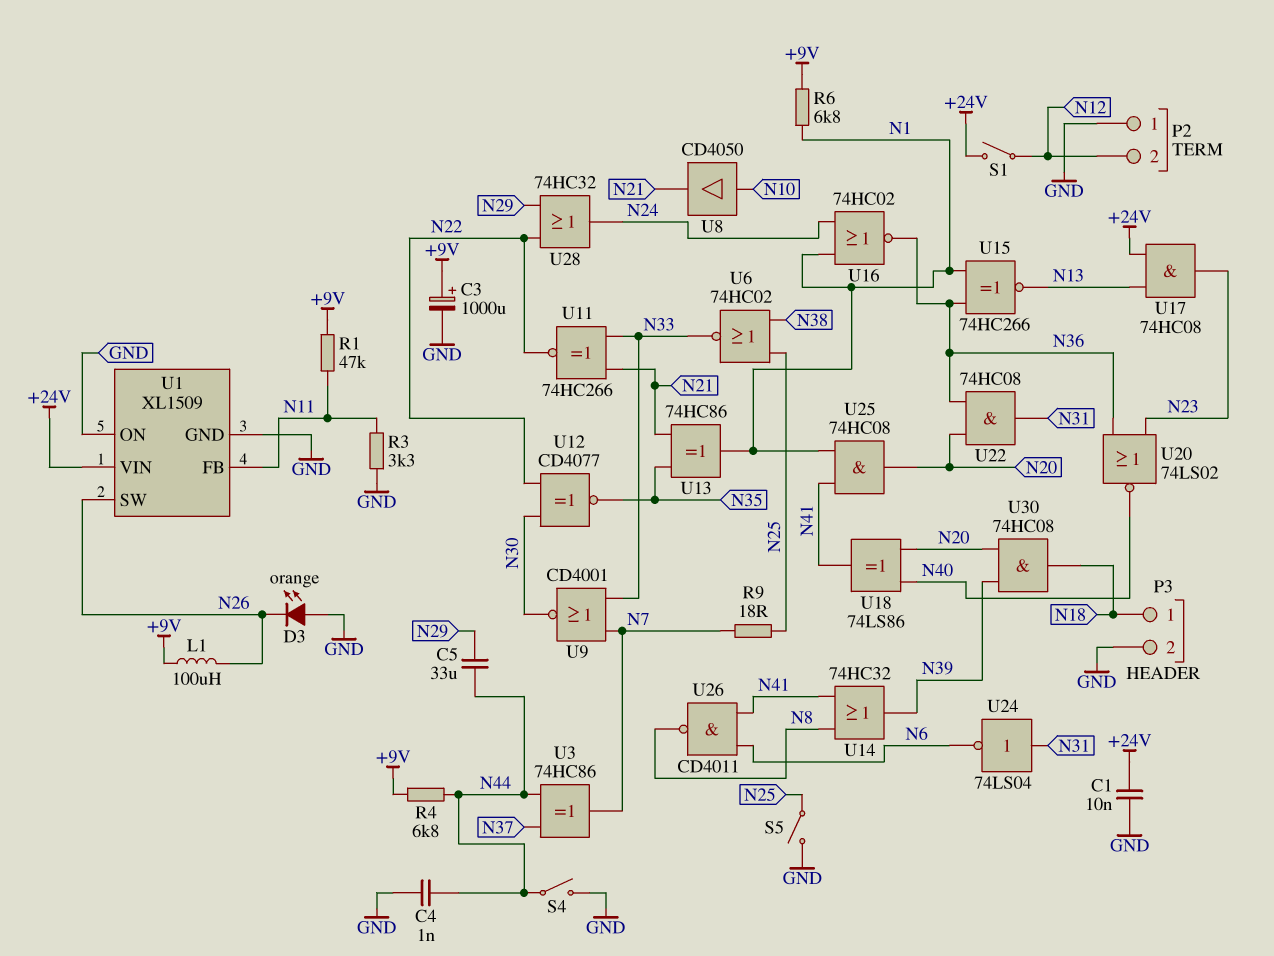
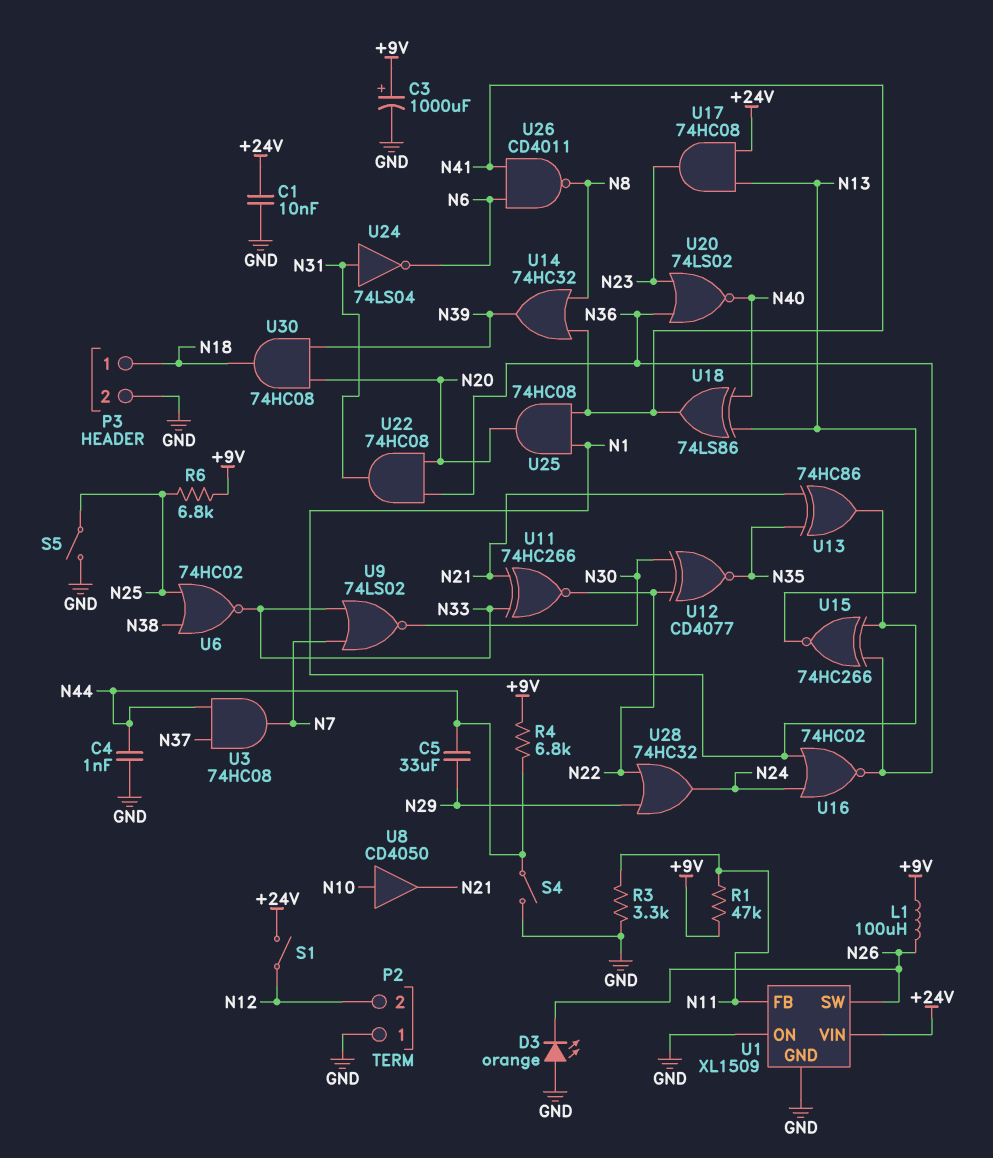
R6: 6.8k (+9V, N1) -> 6.8k (+9V, N25)
R9: 18 (N7, N25) -> none
U3: XOR 74HC86 (in N37, in N44, out N7) -> AND 74HC08 (in N37, in N44, out N7)
U9: NOR CD4001 (in N7, in N33, out N30) -> NOR 74LS02 (in N7, in N33, out N30)
U18: XOR 74LS86 (in N20, in N40, out N41) -> XOR 74LS86 (in N13, in N40, out N41)

